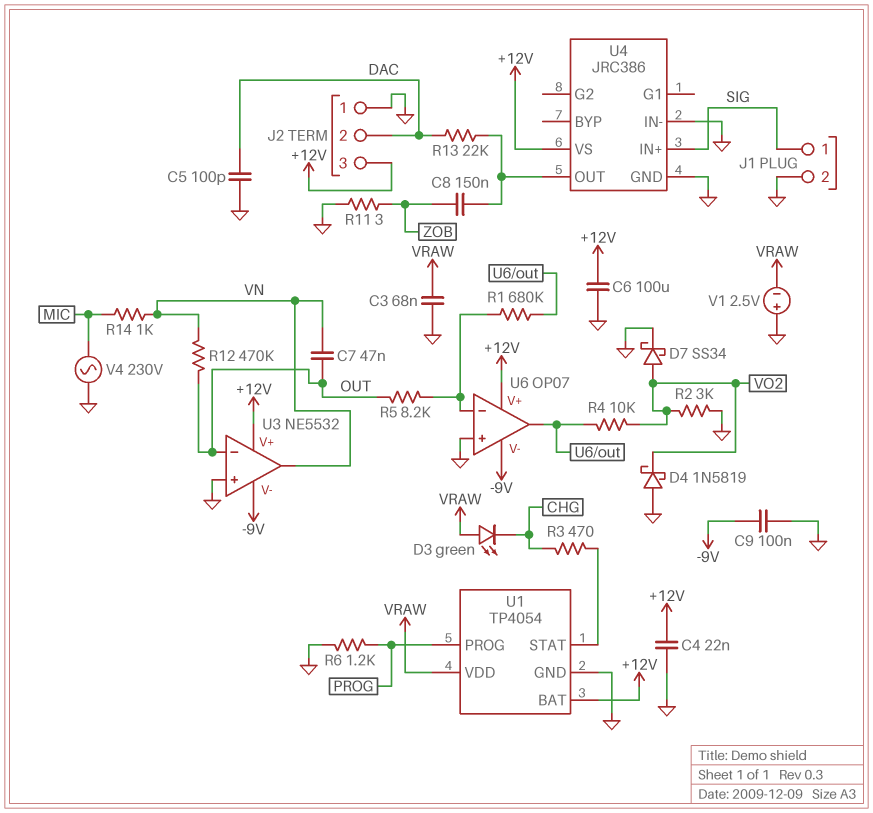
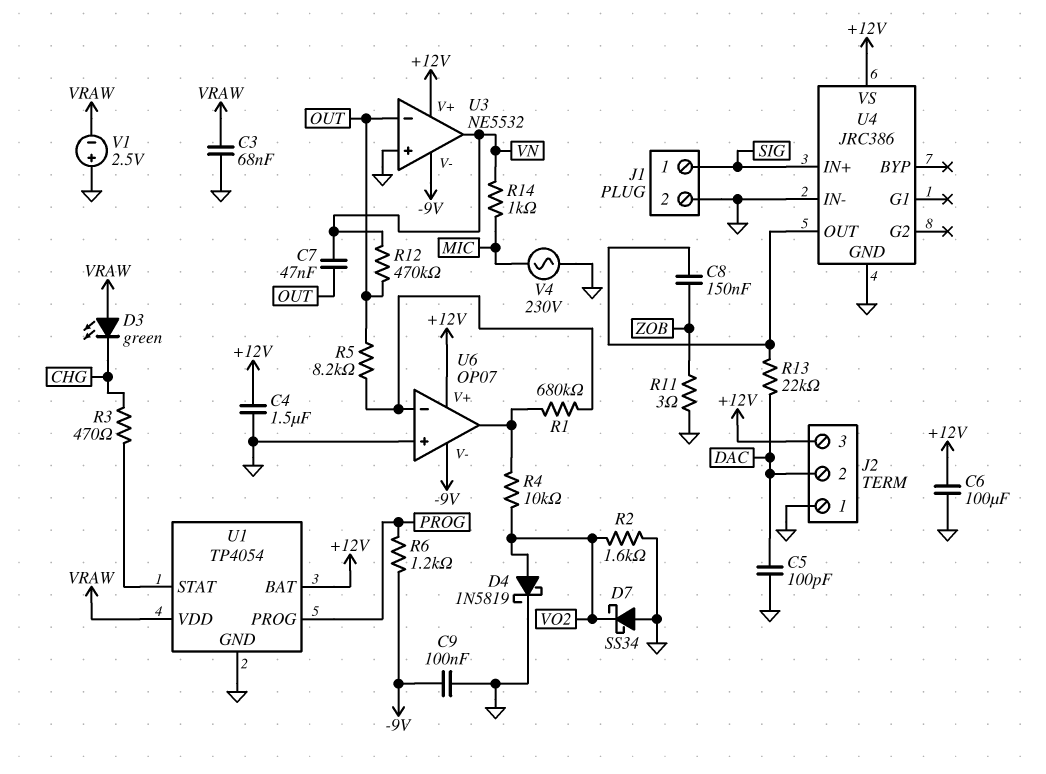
C4: 22nF (+12V, GND) -> 1.5uF (+12V, GND)
D4: schottky 1N5819 (A GND, K VO2) -> schottky 1N5819 (A VO2, K GND)
D7: schottky SS34 (A VO2, K GND) -> schottky SS34 (A GND, K VO2)
R2: 3k (GND, VO2) -> 1.6k (GND, VO2)
R6: 1.2k (GND, PROG) -> 1.2k (-9V, PROG)

